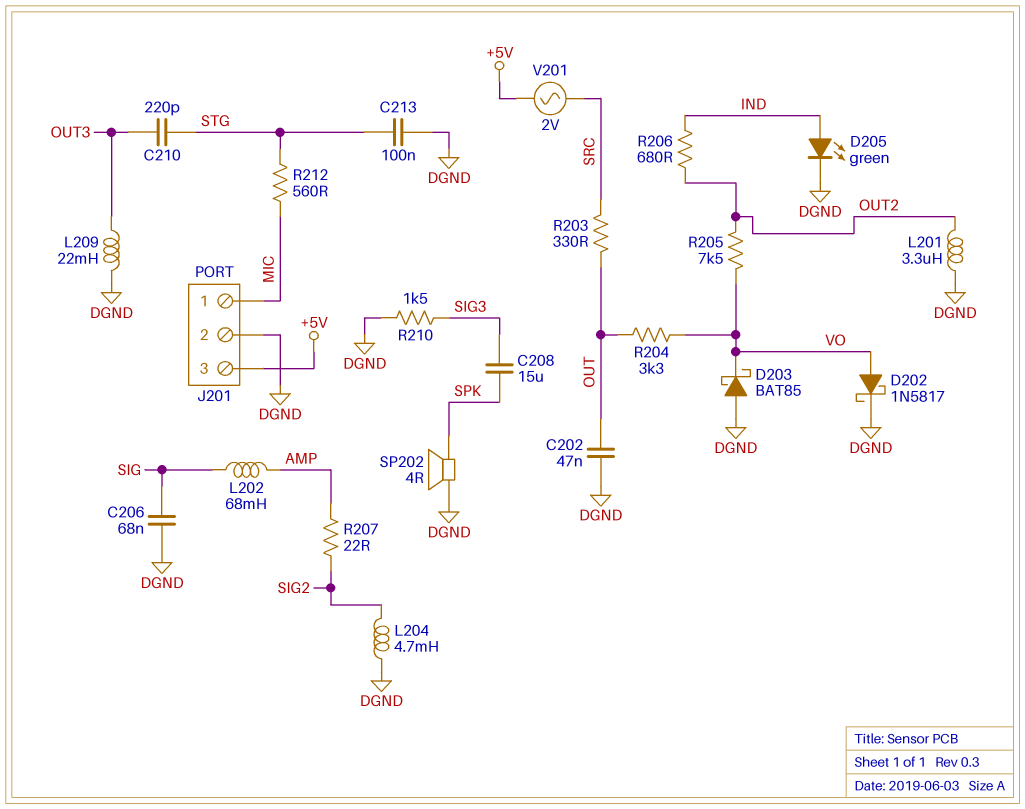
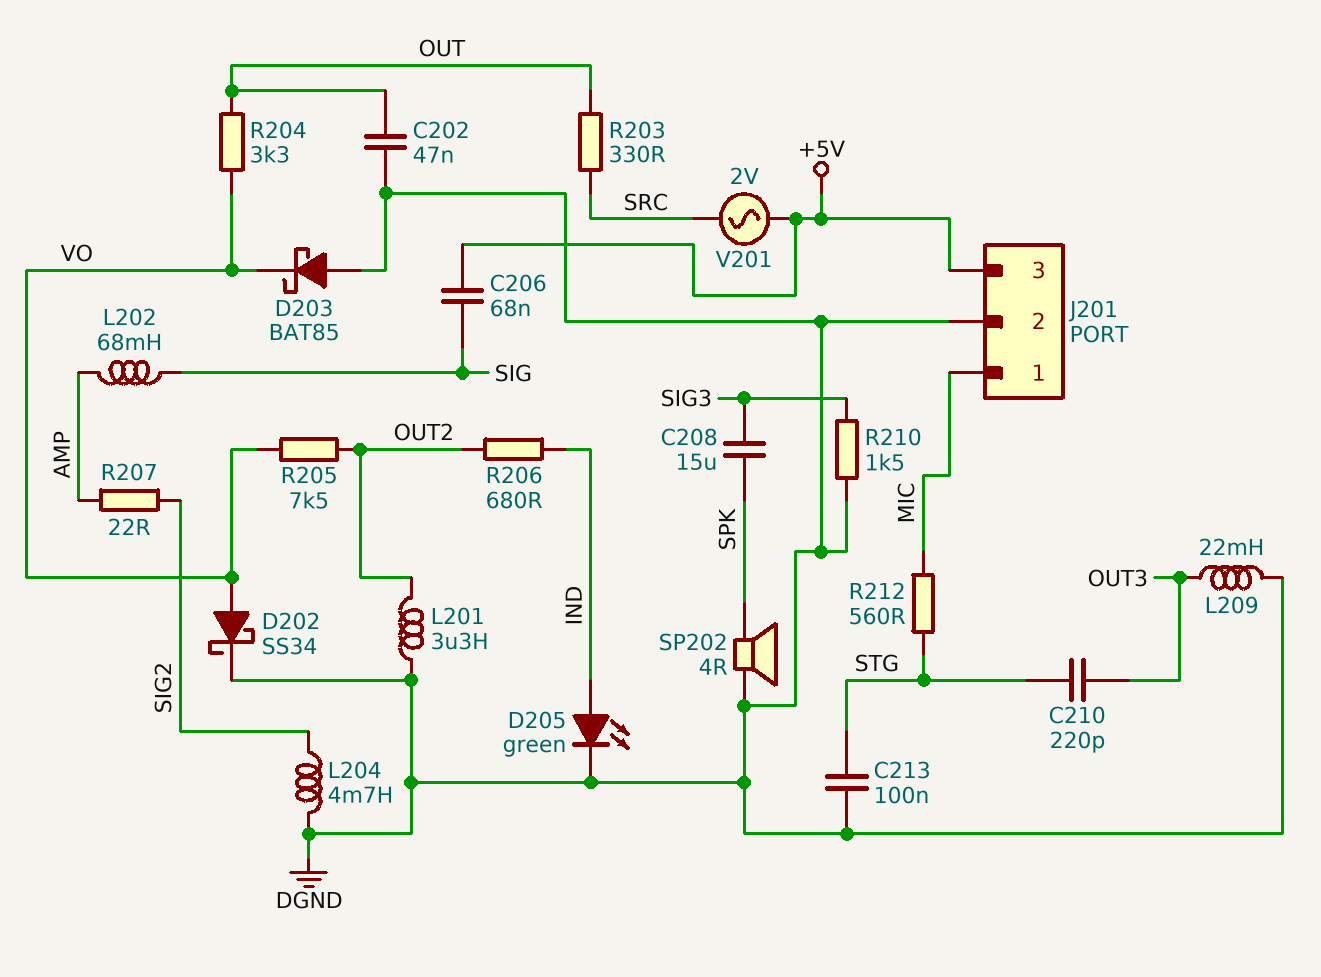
C206: 68nF (DGND, SIG) -> 68nF (+5V, SIG)
D202: schottky 1N5817 (A VO, K DGND) -> schottky SS34 (A VO, K DGND)

